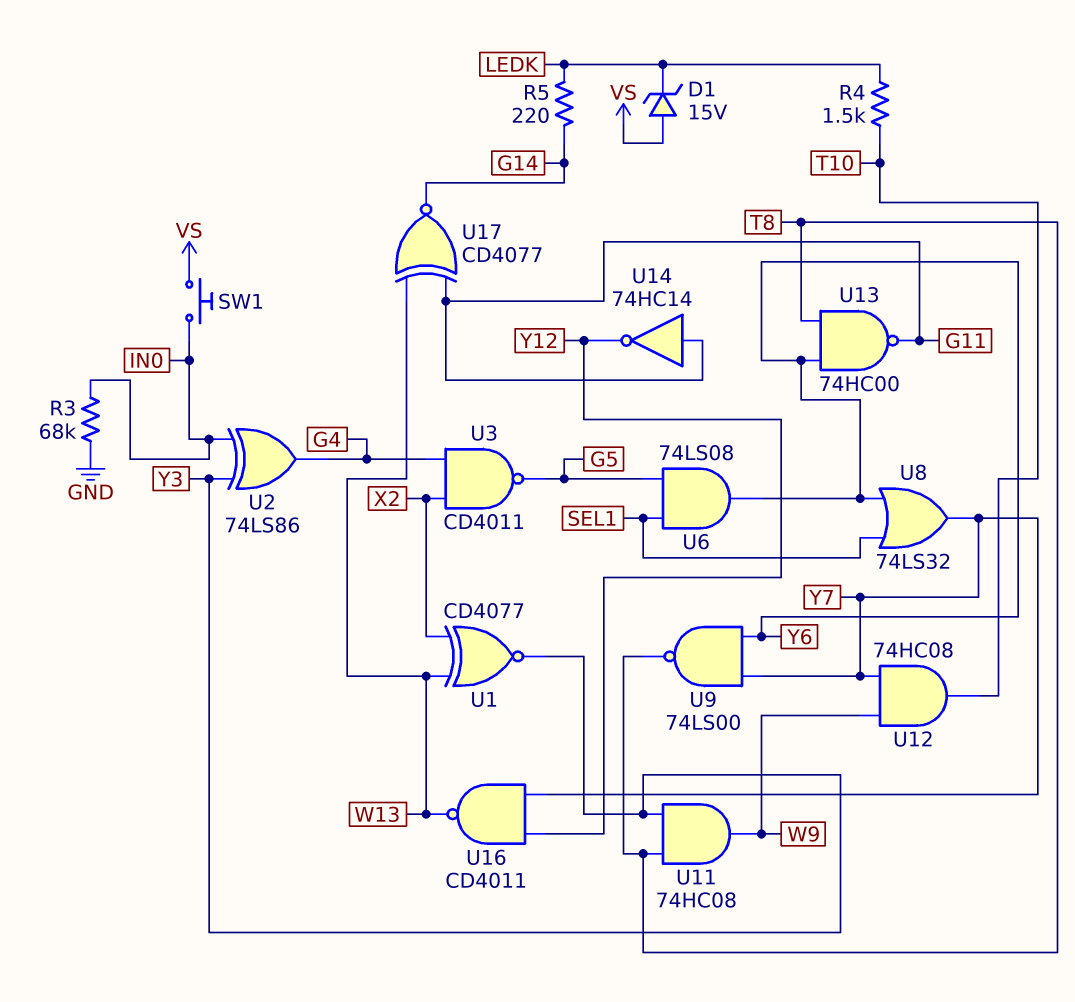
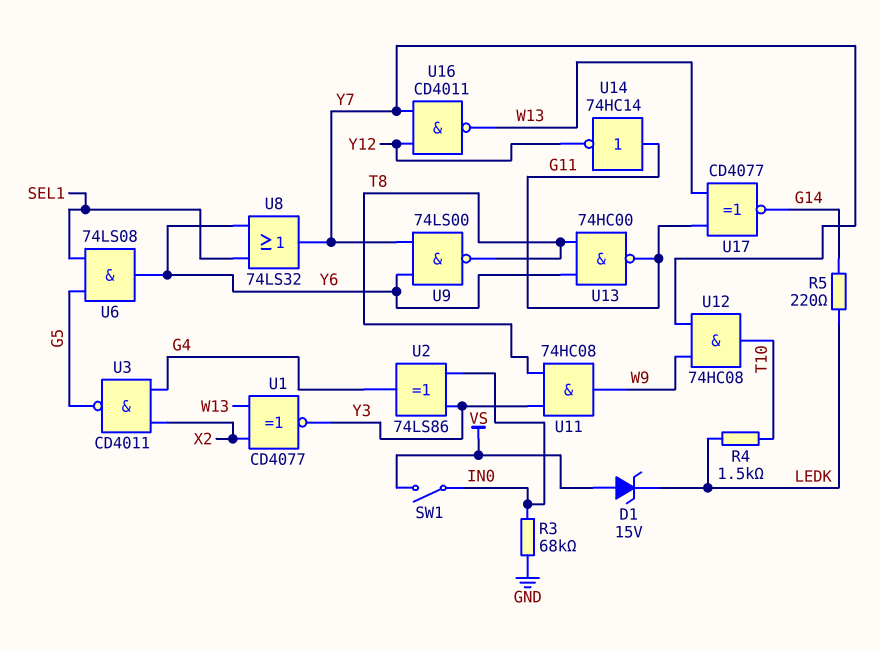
SW1: button (IN0, VS) -> switch (IN0, VS)

